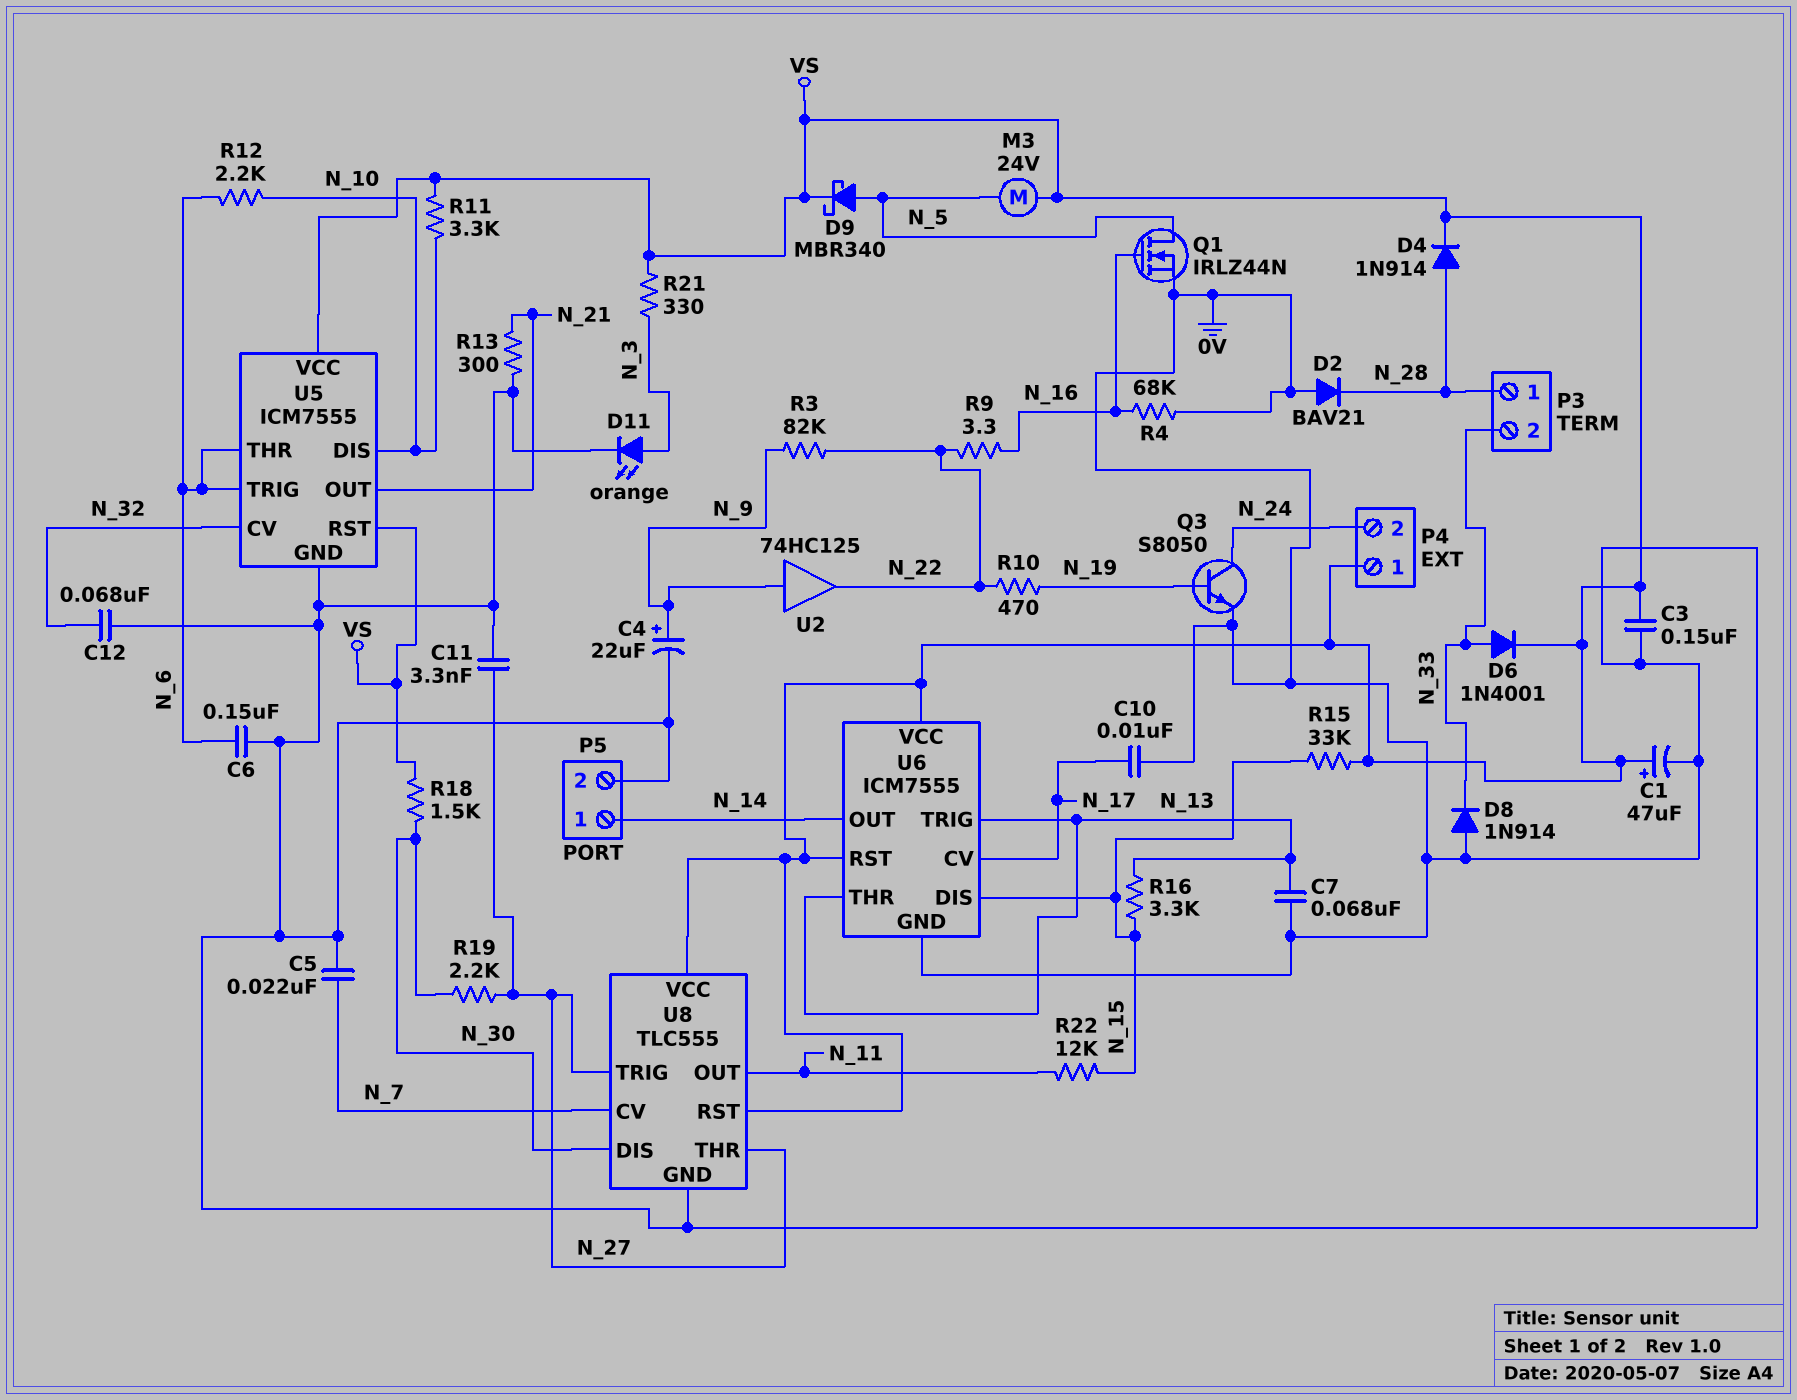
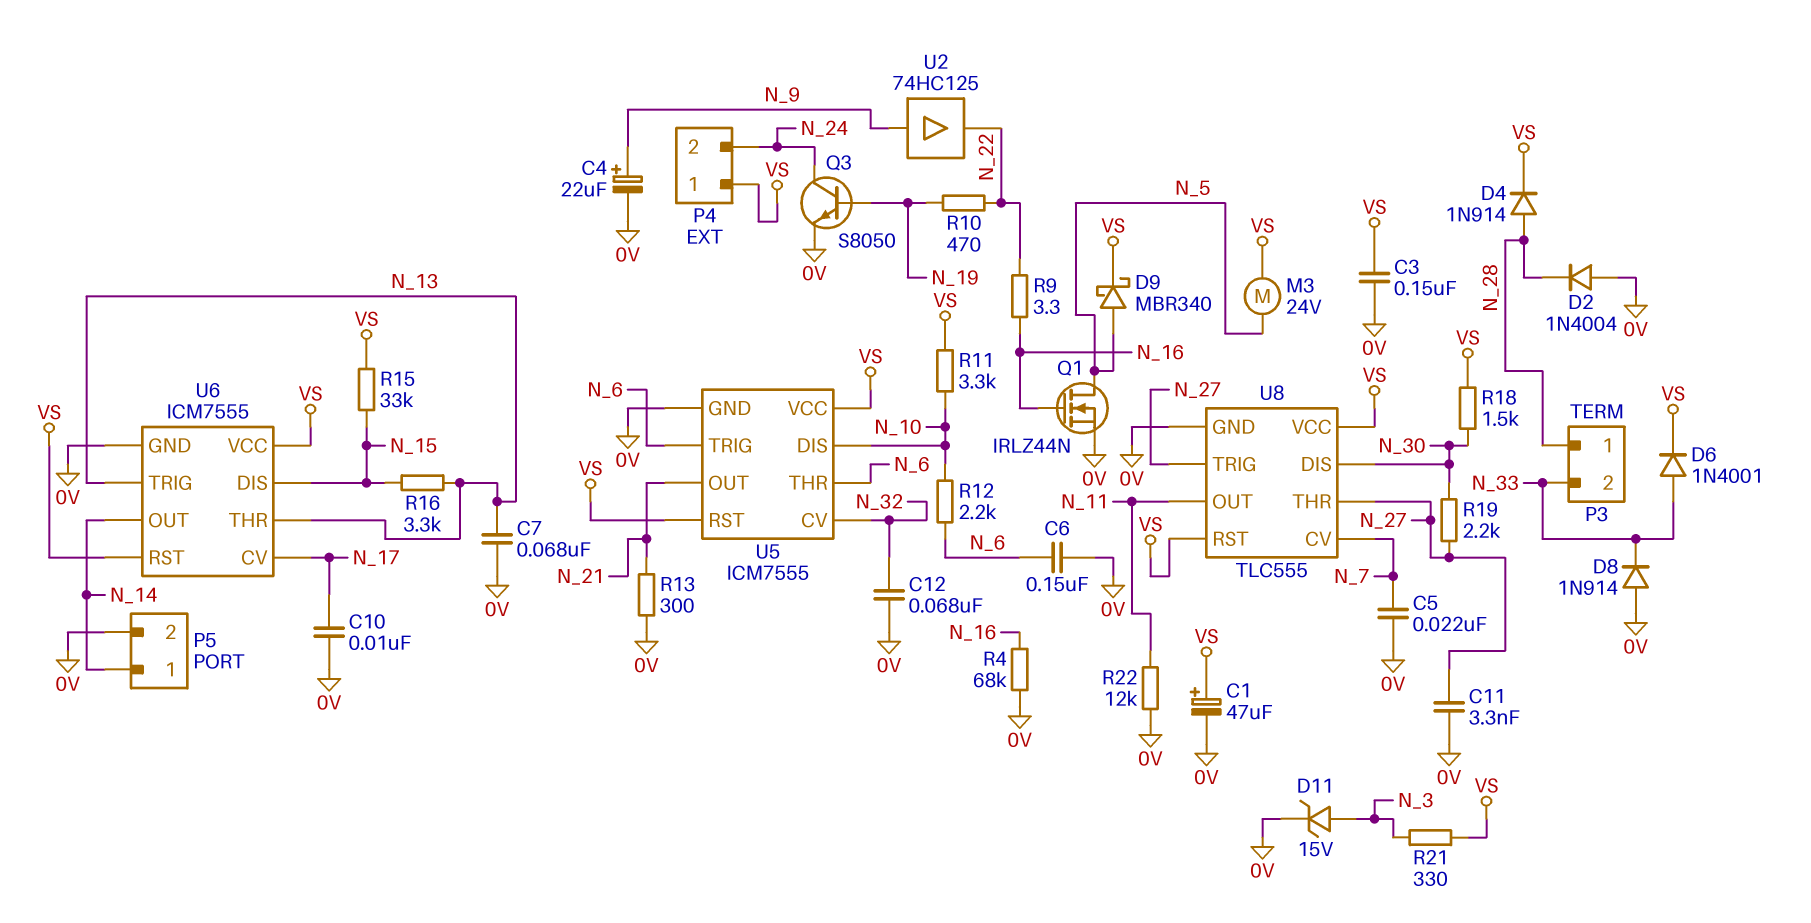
D2: diode BAV21 (A 0V, K N_28) -> diode 1N4004 (A 0V, K N_28)
D11: LED orange (A N_3, K 0V) -> zener 15V (A N_3, K 0V)
R3: 82k (N_9, N_22) -> none
R22: 12k (N_11, N_15) -> 12k (0V, N_11)

